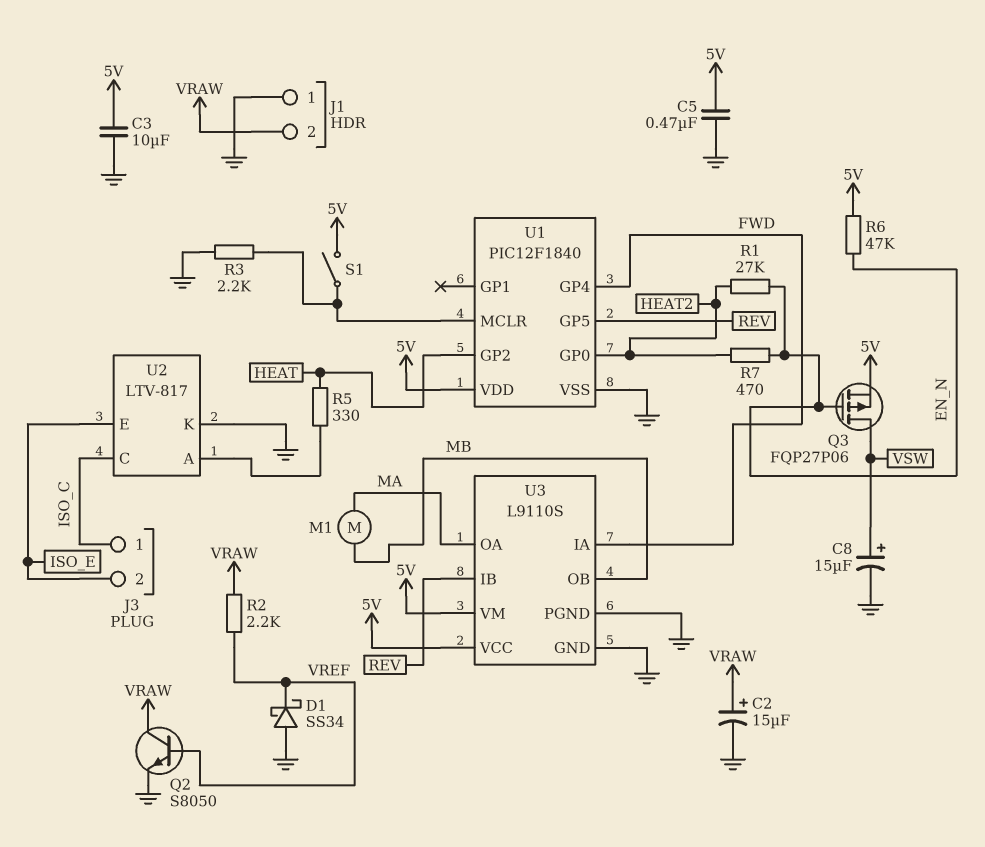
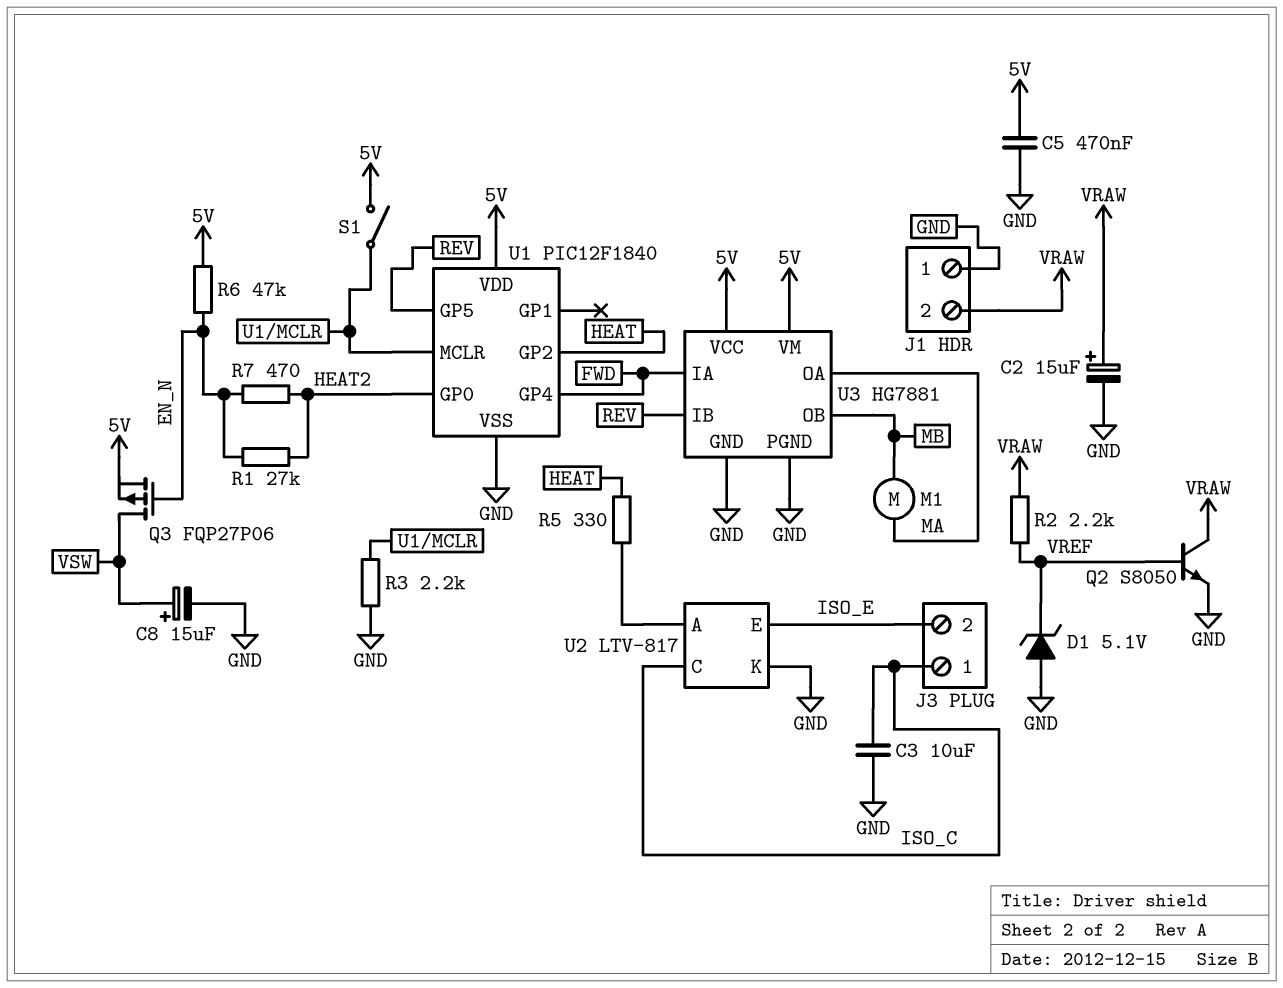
C3: 10uF (5V, GND) -> 10uF (GND, ISO_C)
D1: schottky SS34 (A GND, K VREF) -> zener 5.1V (A GND, K VREF)
U3: L9110S -> HG7881

